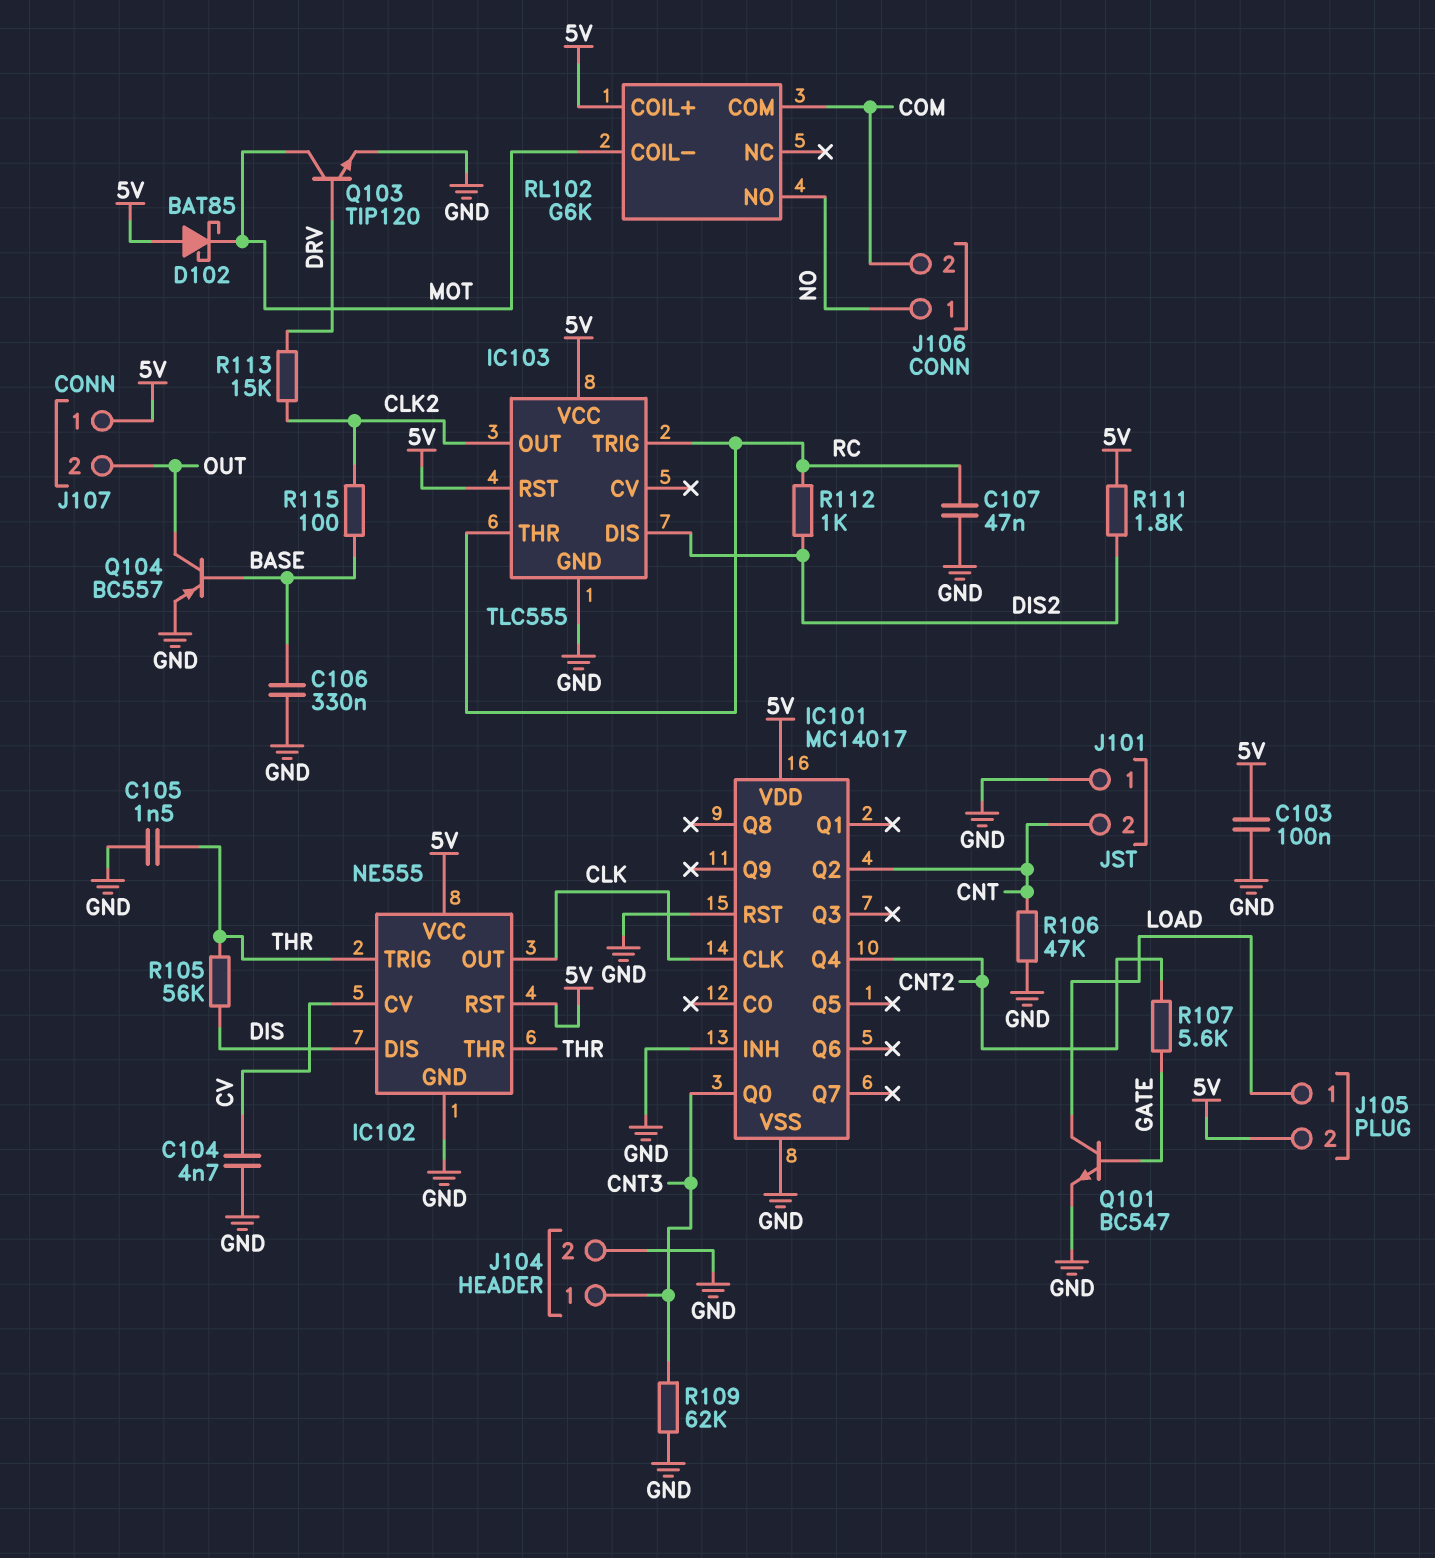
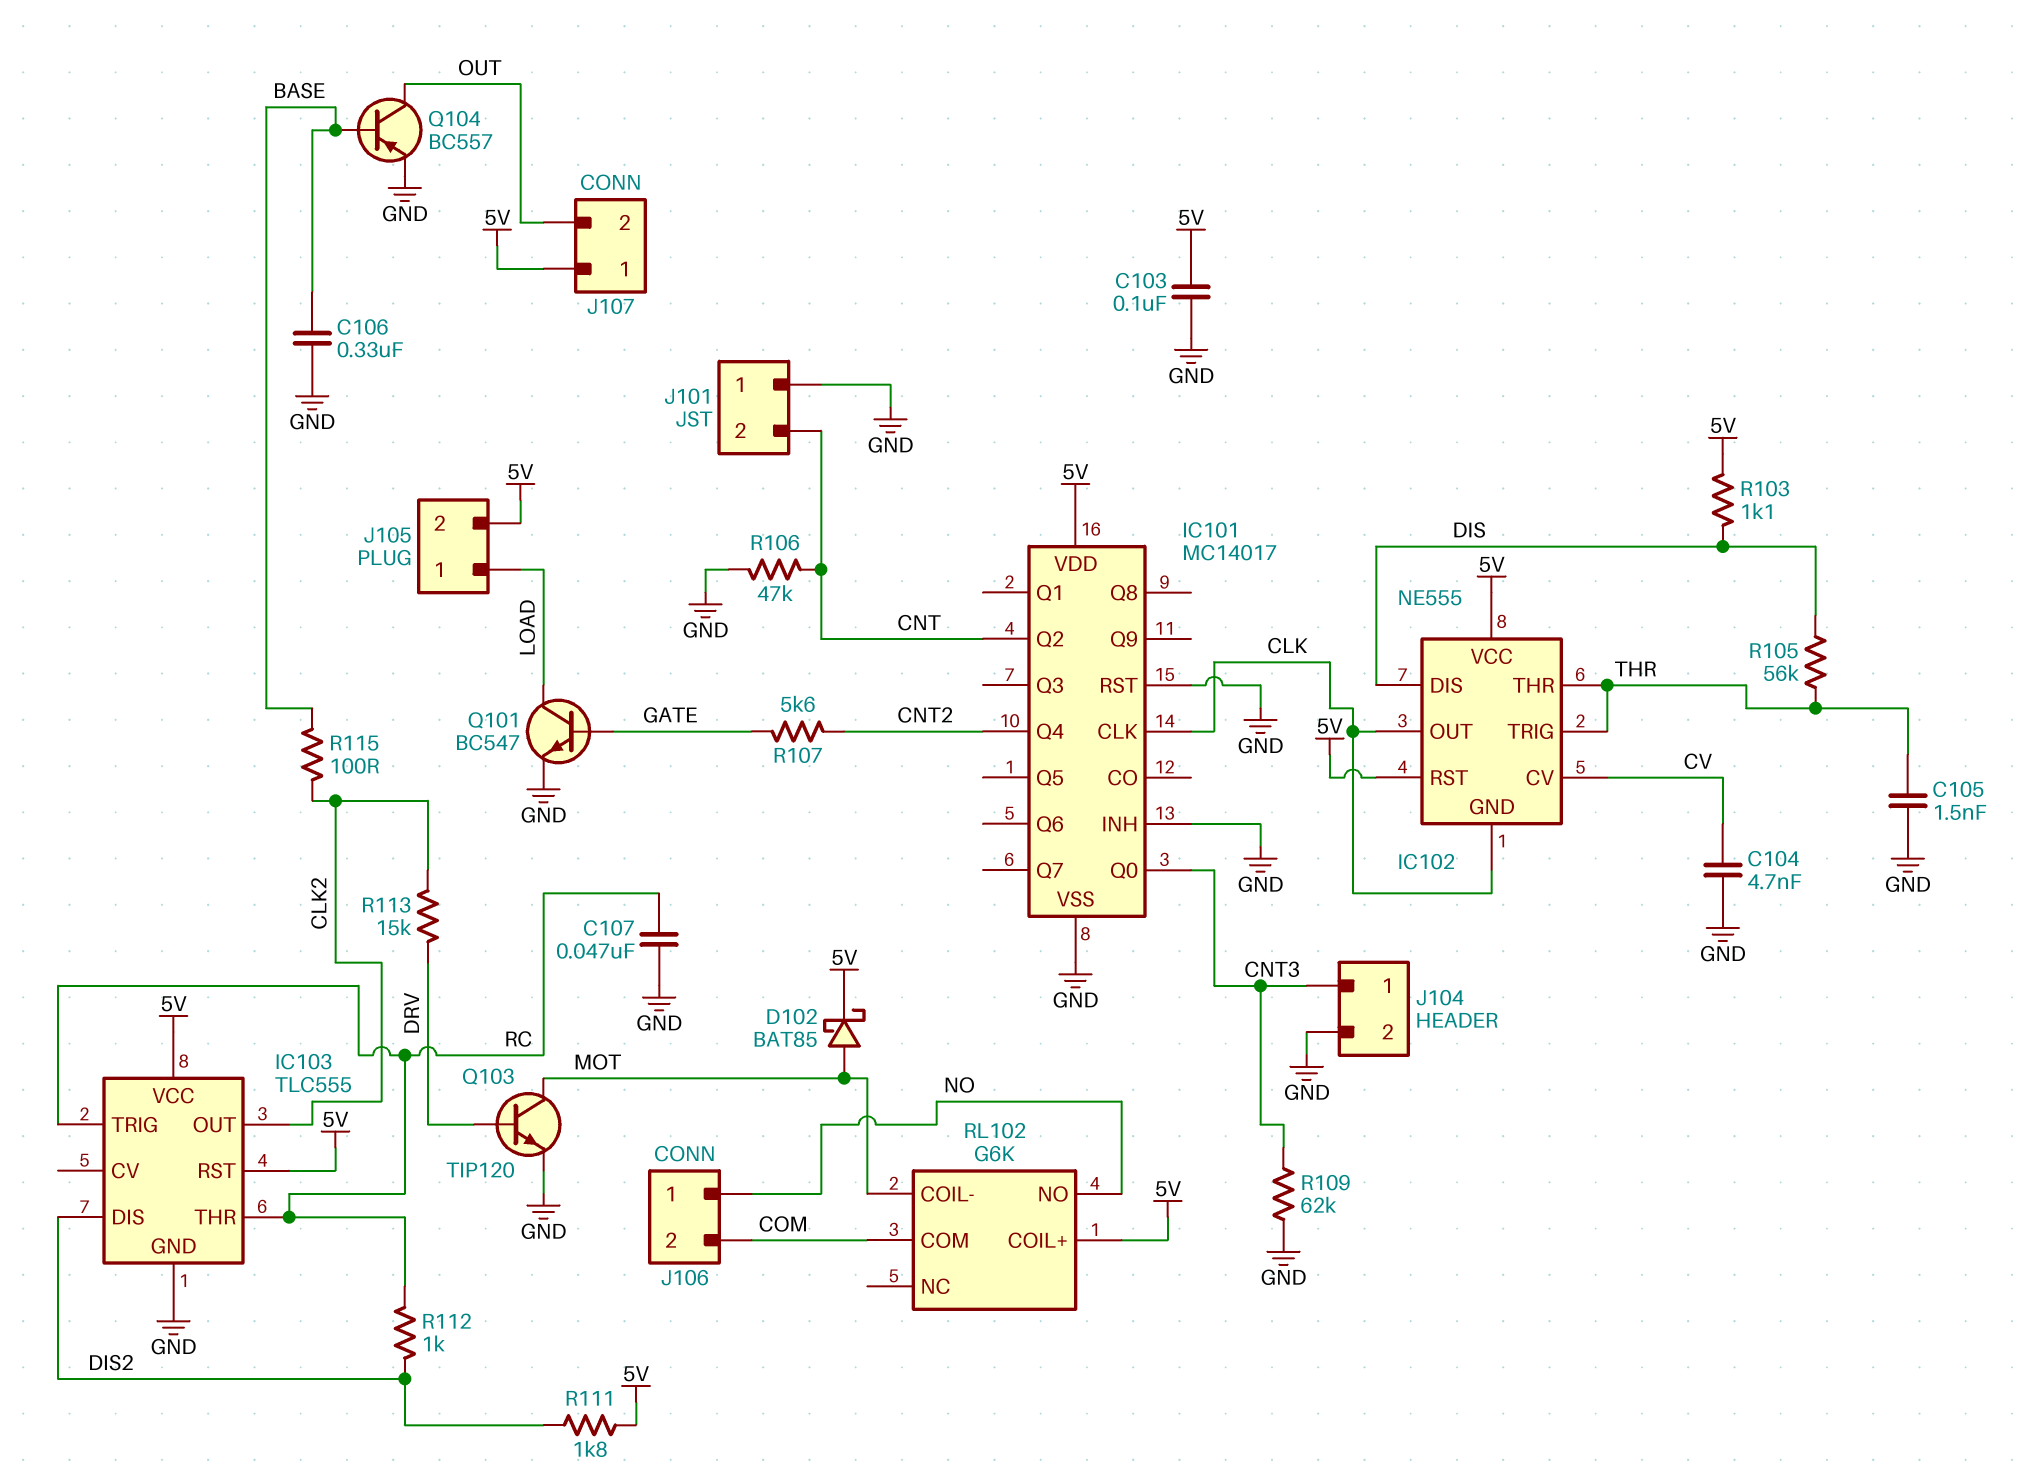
D102: schottky BAT85 (A 5V, K MOT) -> schottky BAT85 (A MOT, K 5V)
IC102 pin GND: GND -> CLK
R103: none -> 1.1k (5V, DIS)

